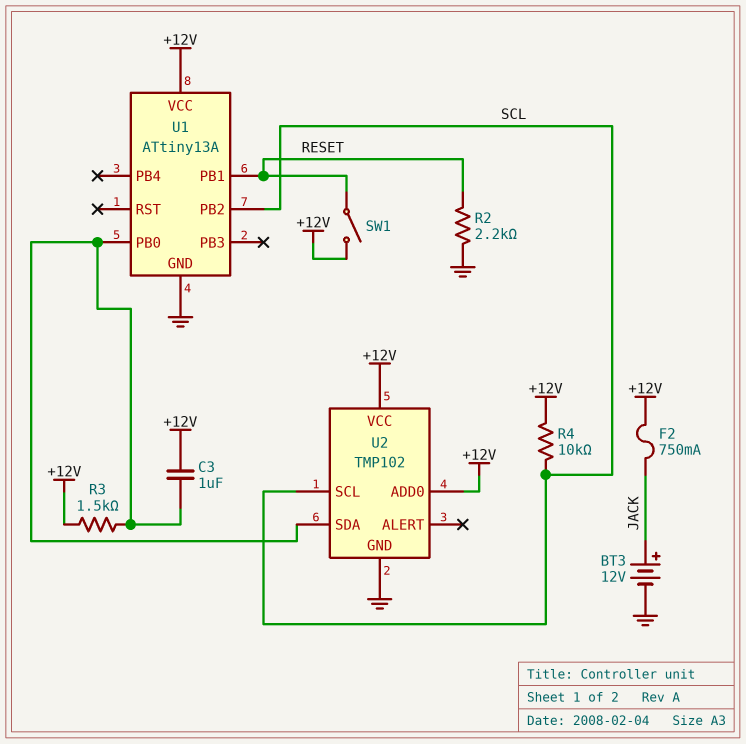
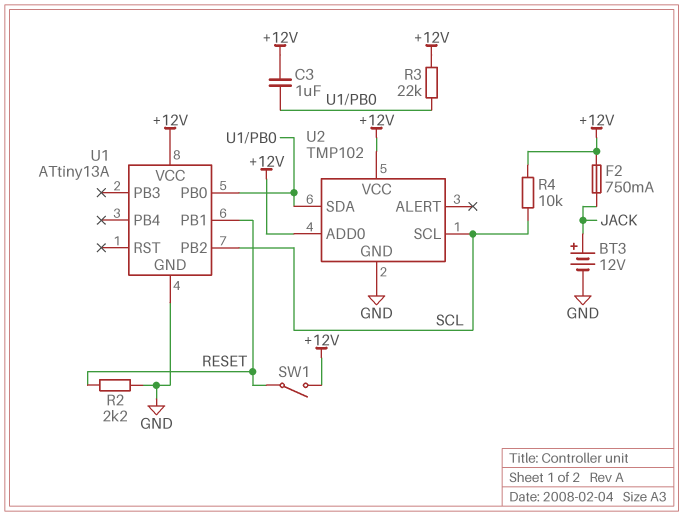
R3: 1.5k (+12V, U1/PB0) -> 22k (+12V, U1/PB0)

